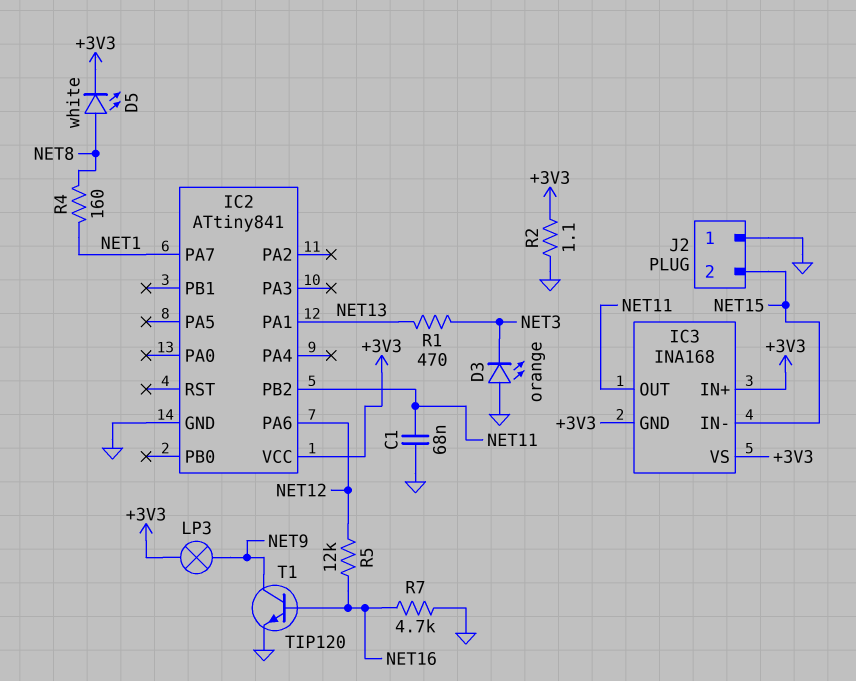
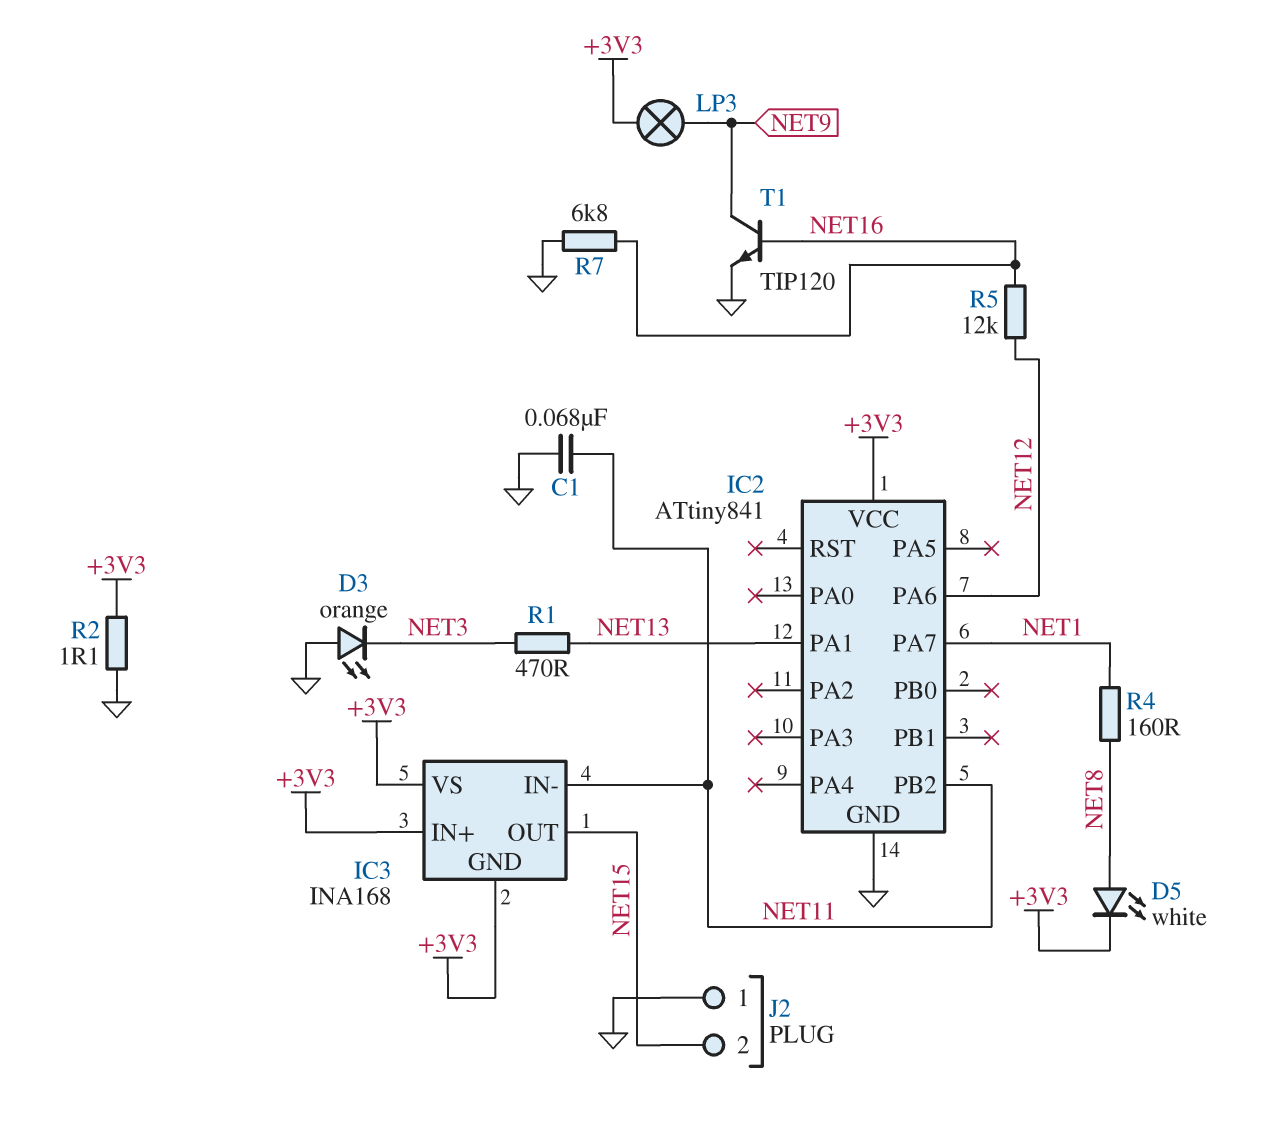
IC3 pin IN-: NET15 -> NET11
IC3 pin OUT: NET11 -> NET15
R7: 4.7k (GND, NET16) -> 6.8k (GND, NET16)

